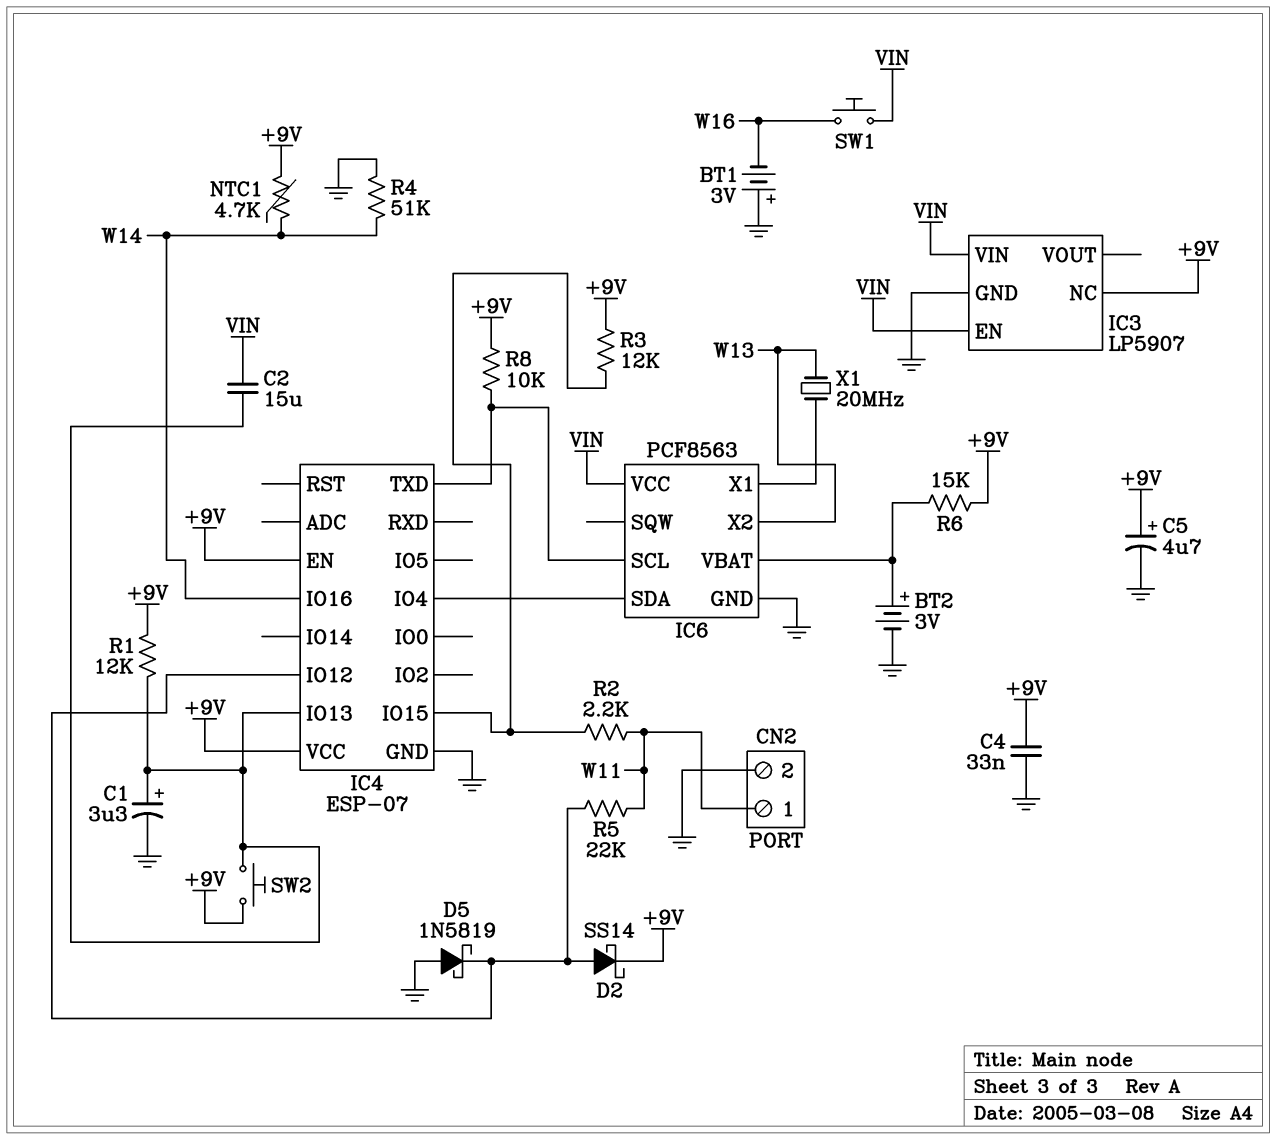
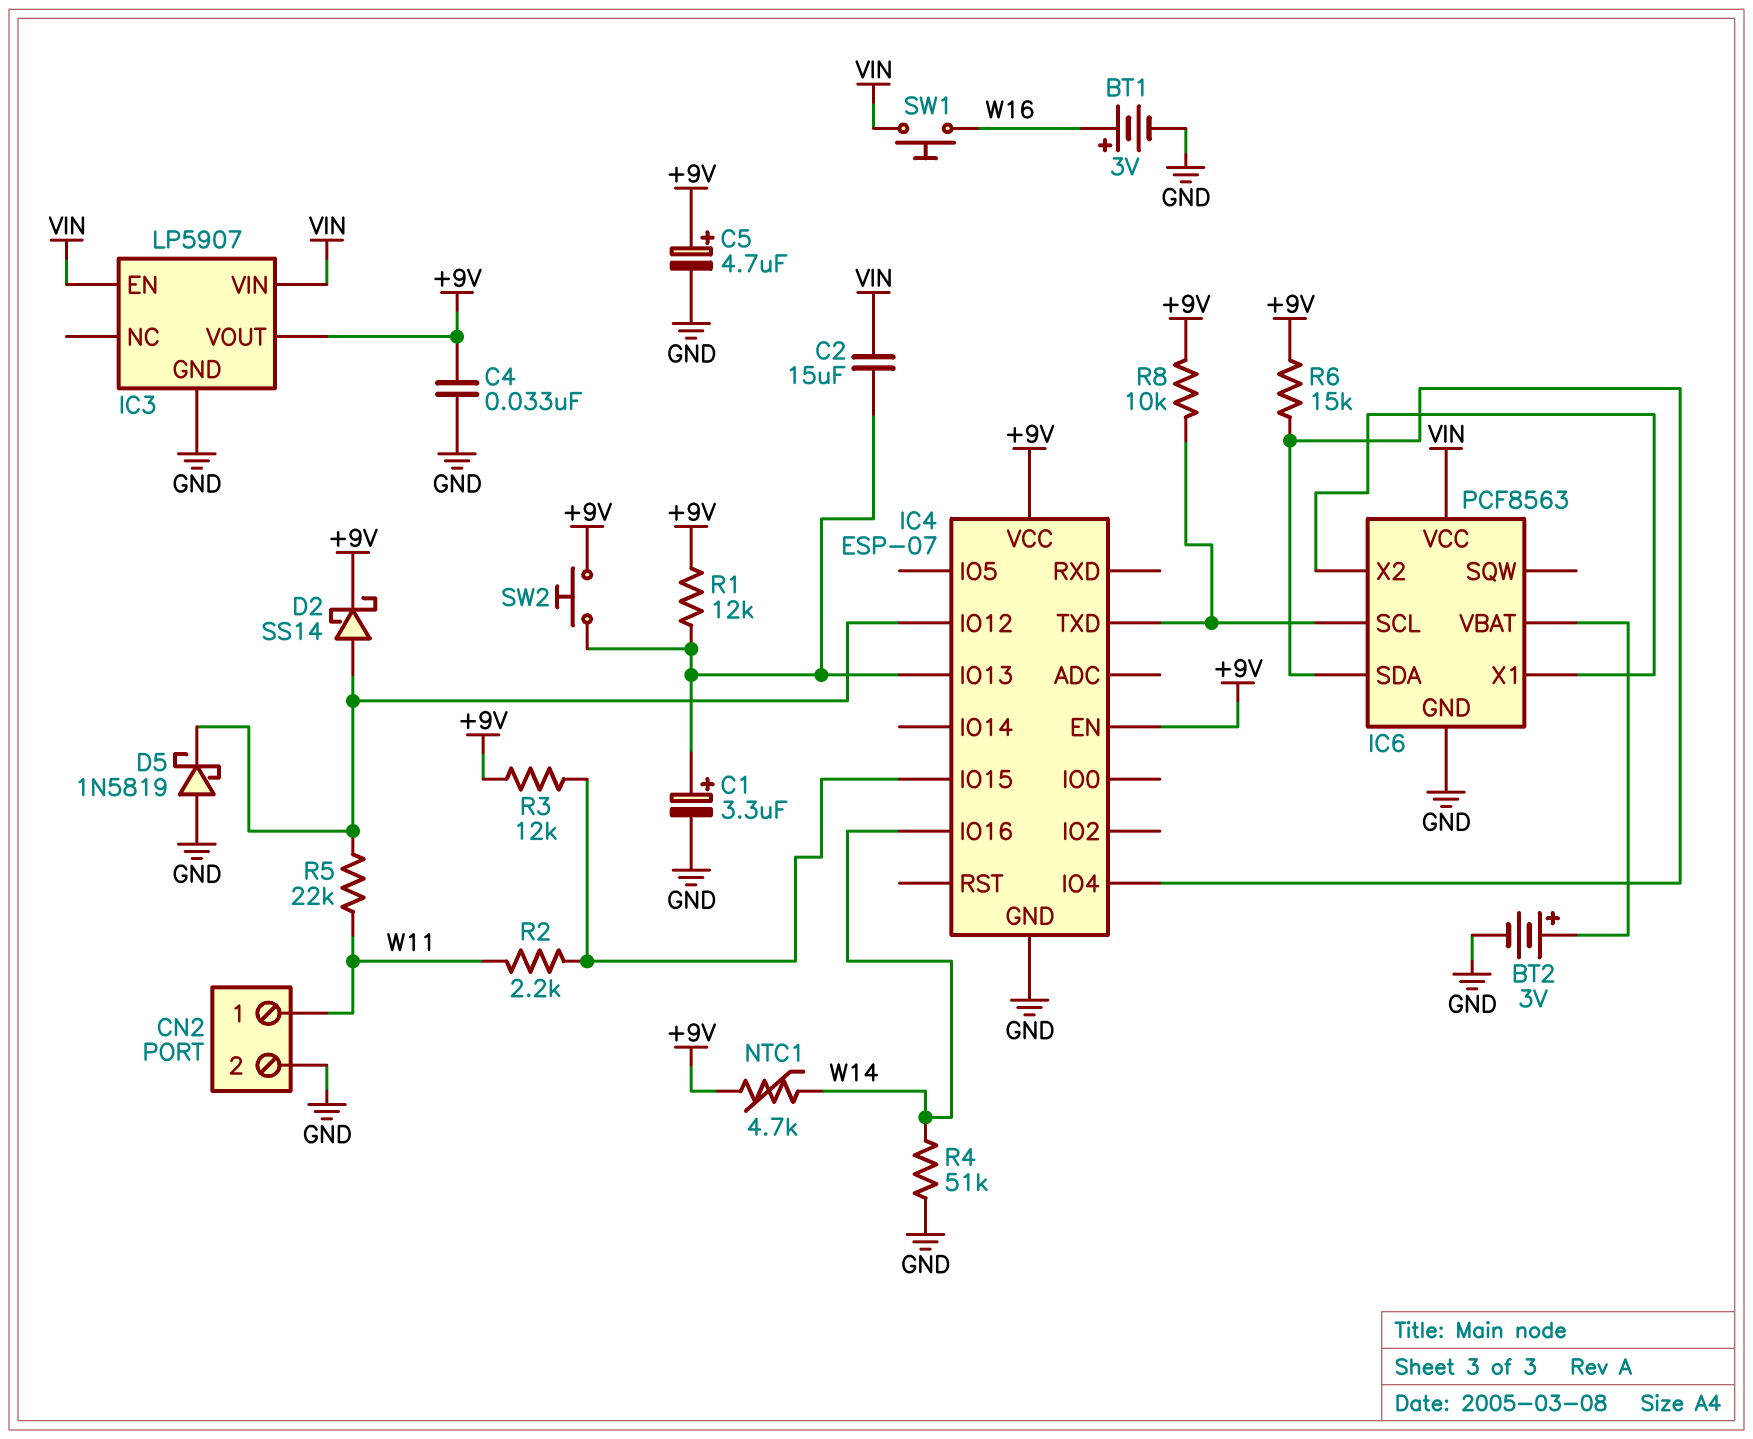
BT1: 3V (plus GND, minus W16) -> 3V (plus W16, minus GND)
IC3 pin NC: +9V -> none
IC3 pin VOUT: none -> +9V
IC6 pin X2: W13 -> IC6/X1
R6: 15k (+9V, IC6/VBAT) -> 15k (+9V, IC4/IO4)
X1: 20MHz (IC6/X1, W13) -> none

